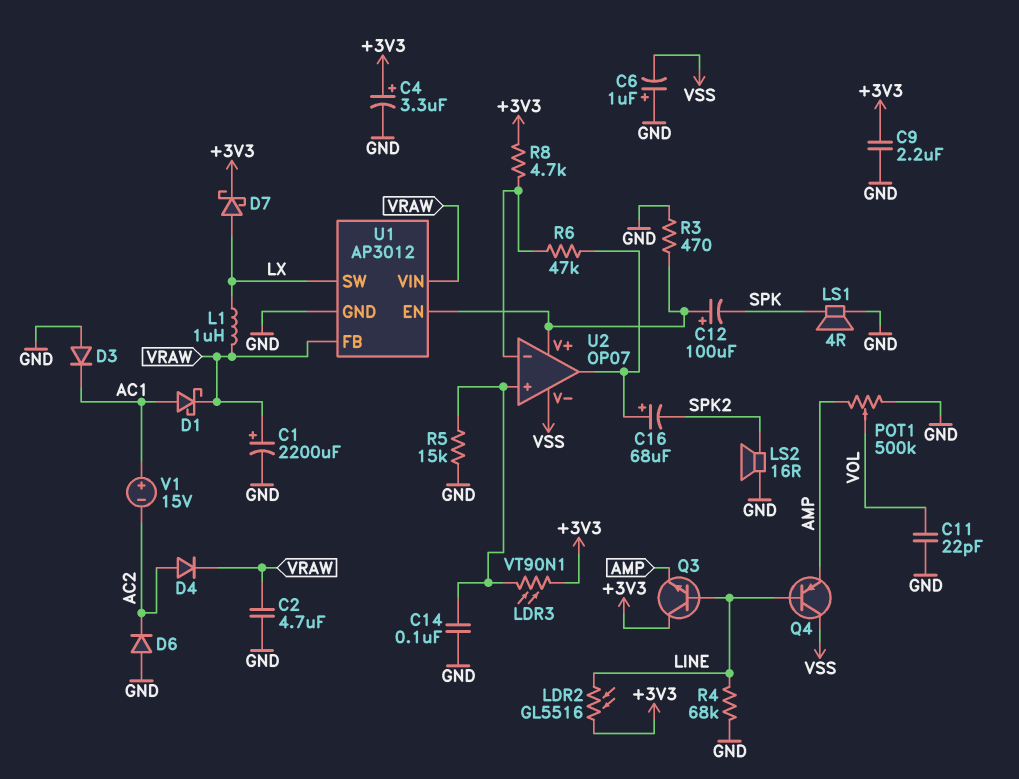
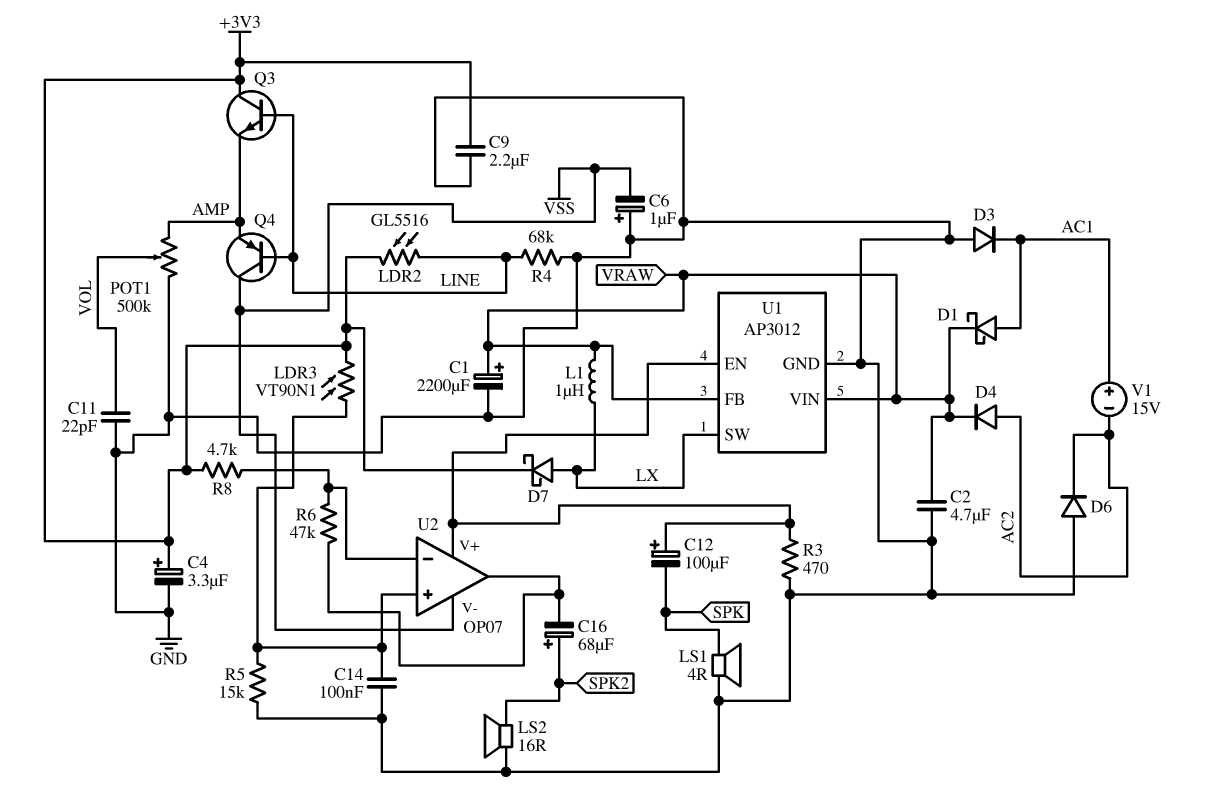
C16: 68uF (plus U2/out, minus SPK2) -> 68uF (plus SPK2, minus U2/out)

